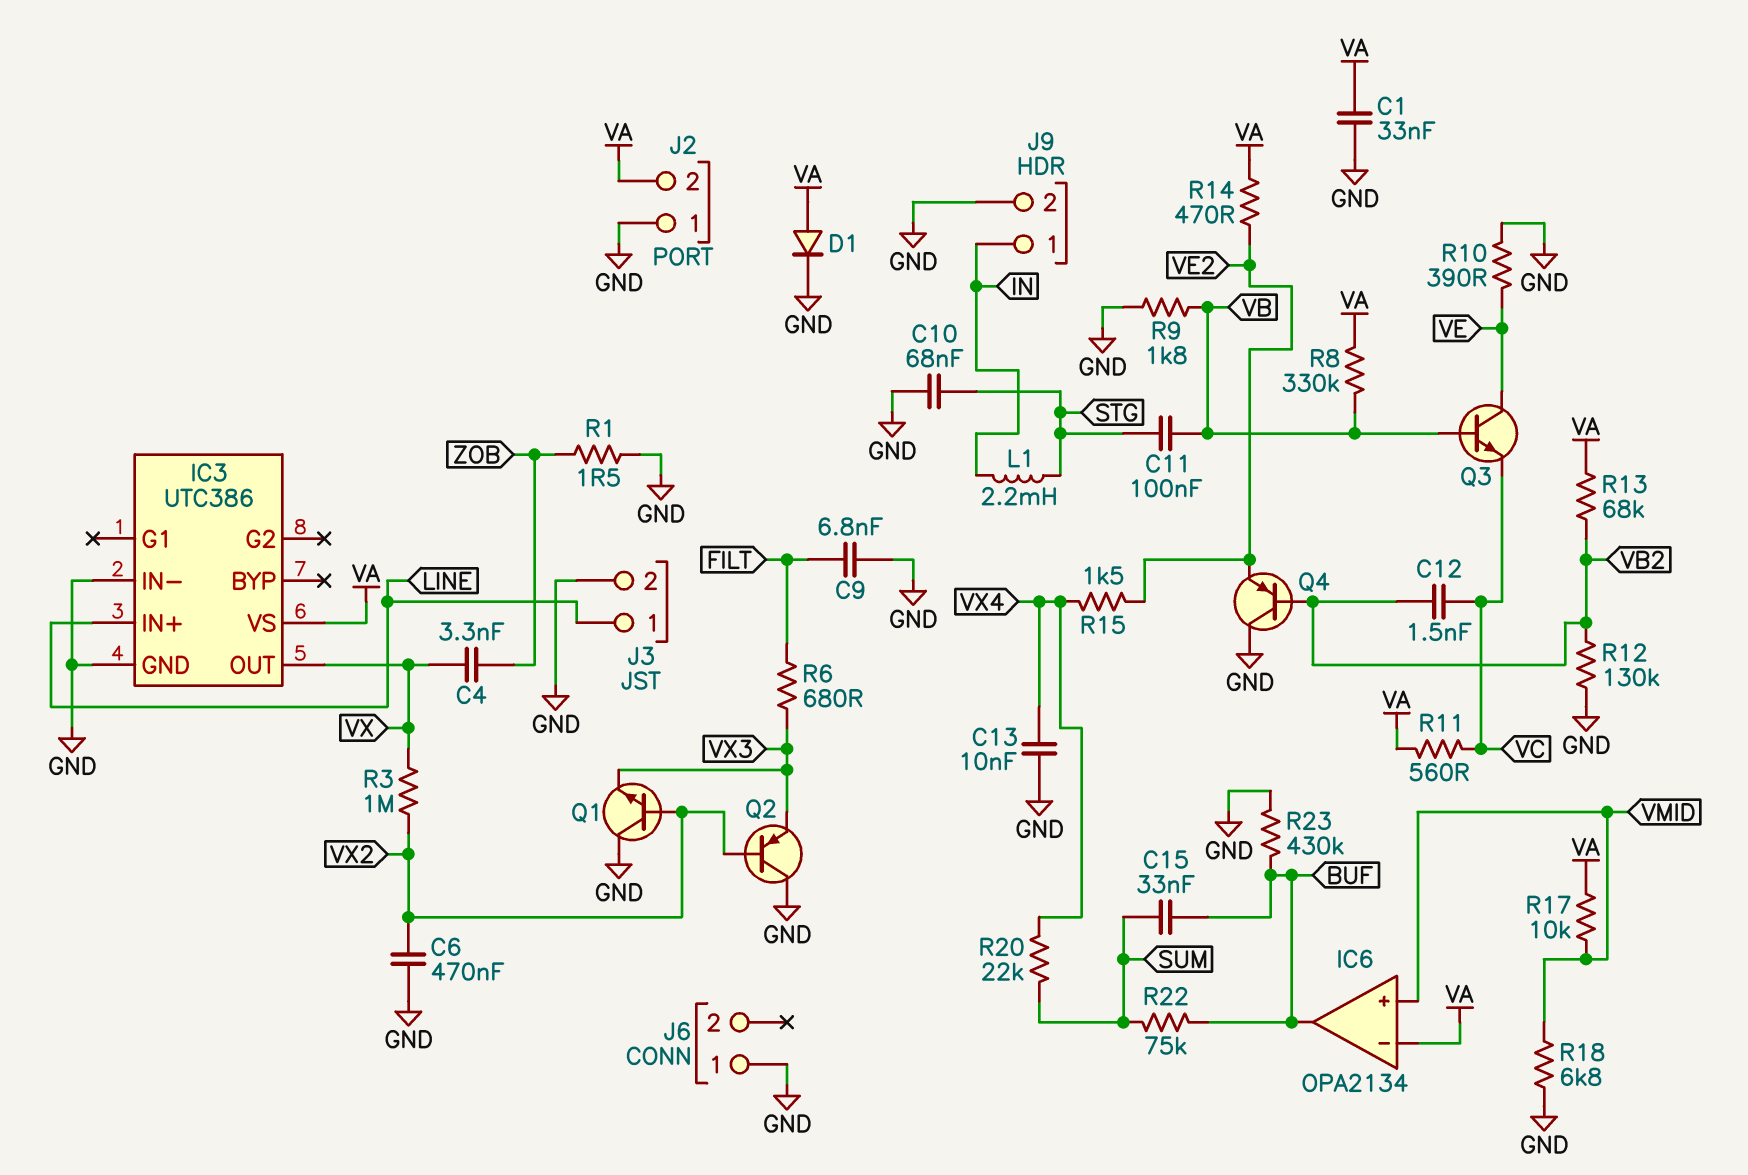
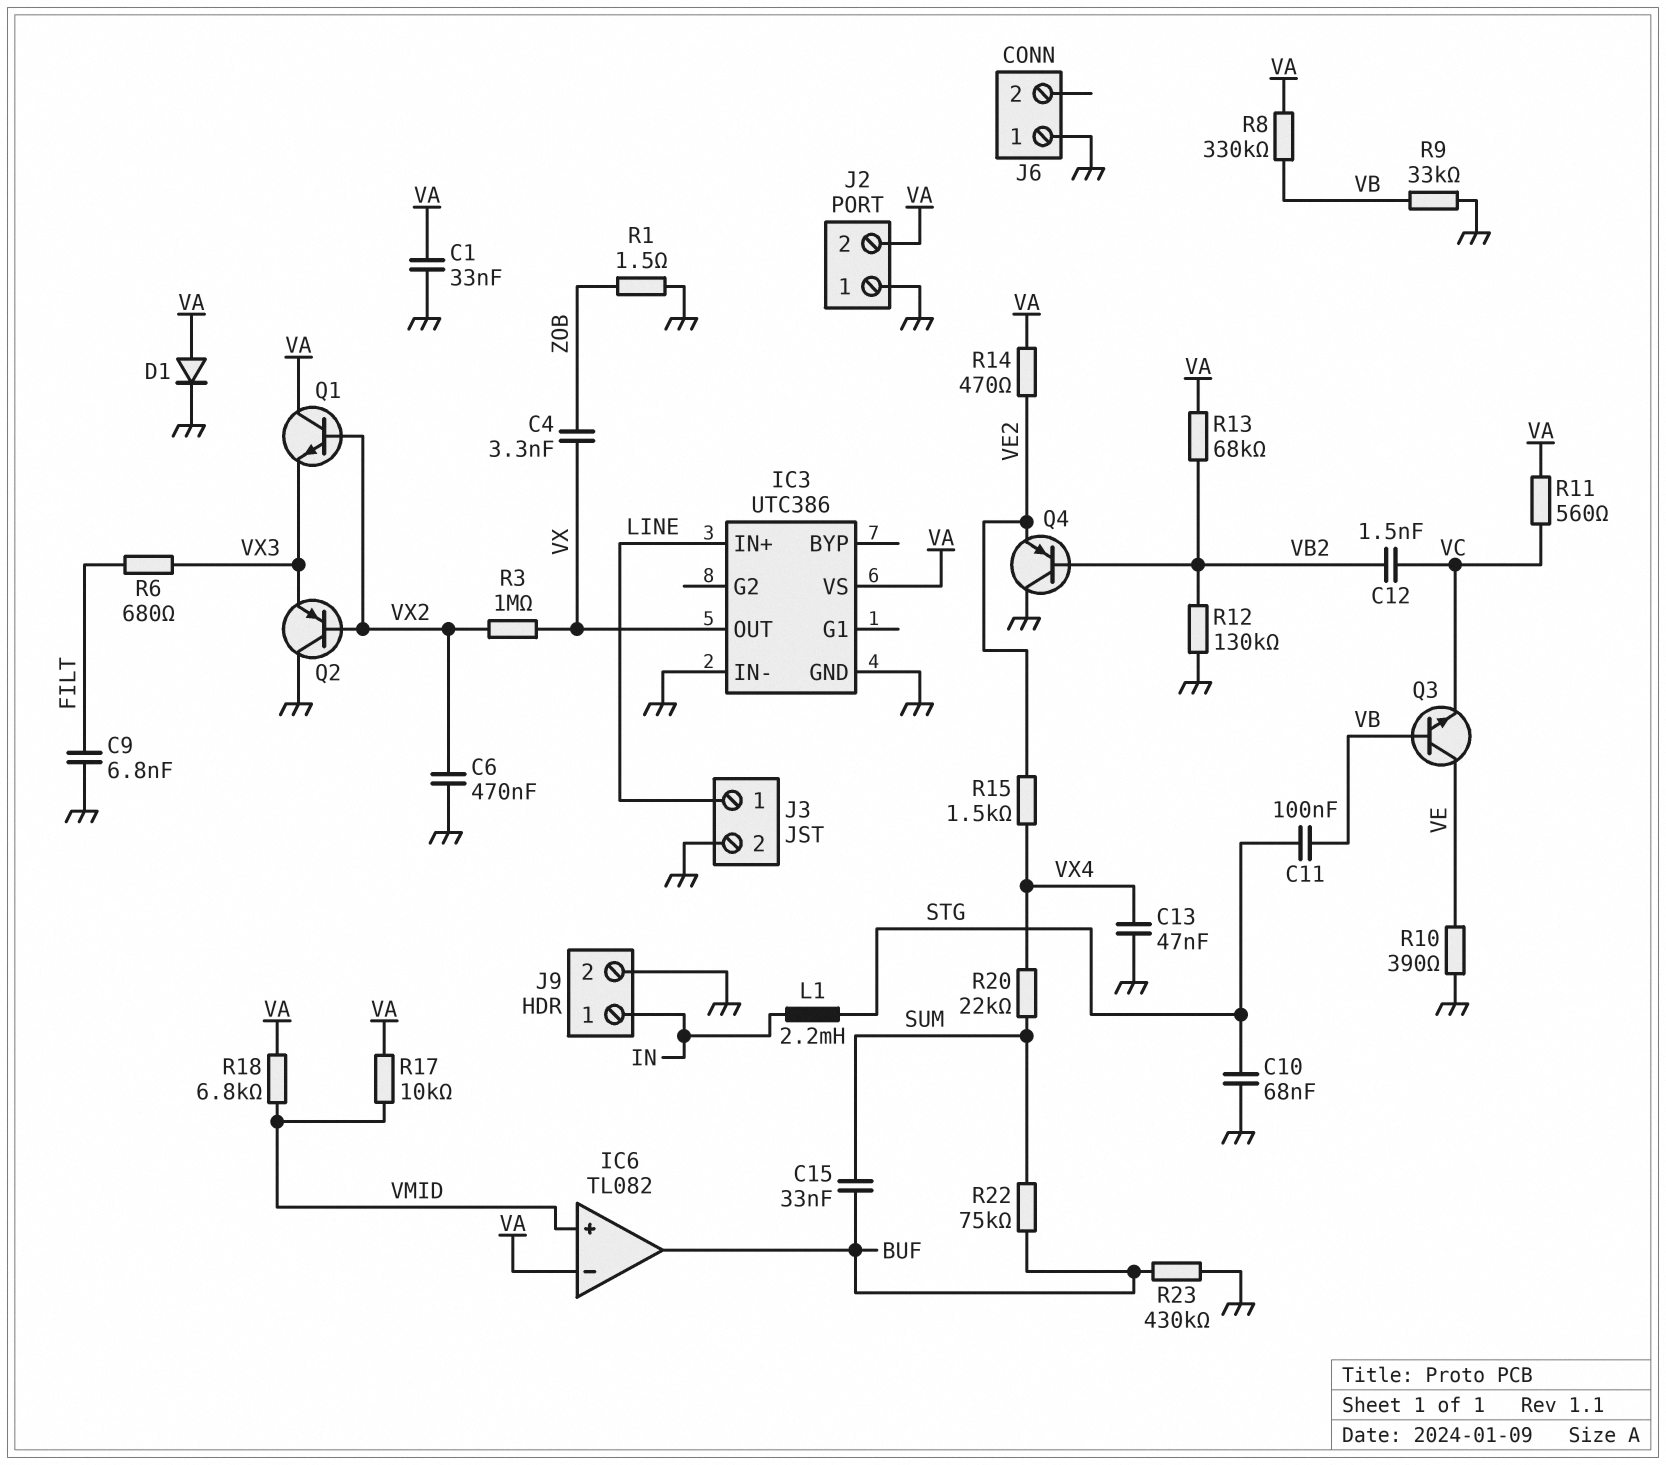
C13: 10nF (GND, VX4) -> 47nF (GND, VX4)
IC6: OPA2134 -> TL082
Q1: NPN (B VX2, C GND, E VX3) -> NPN (B VX2, C VA, E VX3)
R9: 1.8k (GND, VB) -> 33k (GND, VB)
R18: 6.8k (GND, VMID) -> 6.8k (VA, VMID)

